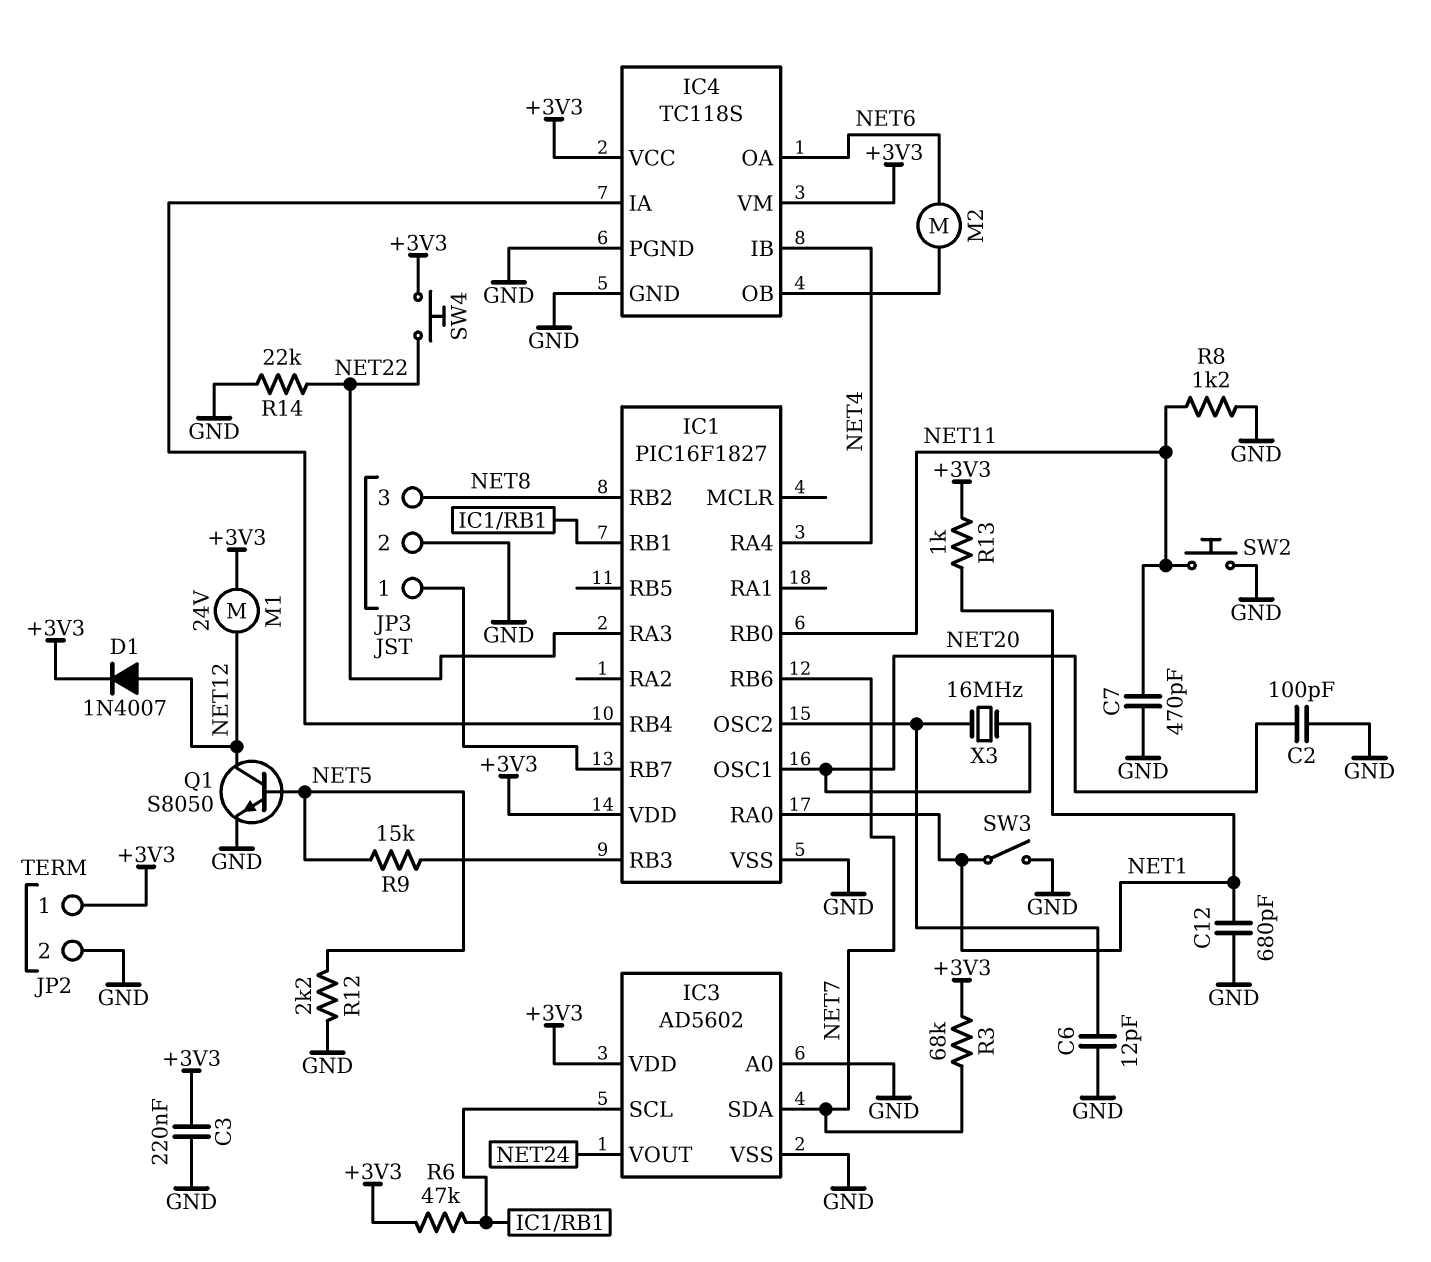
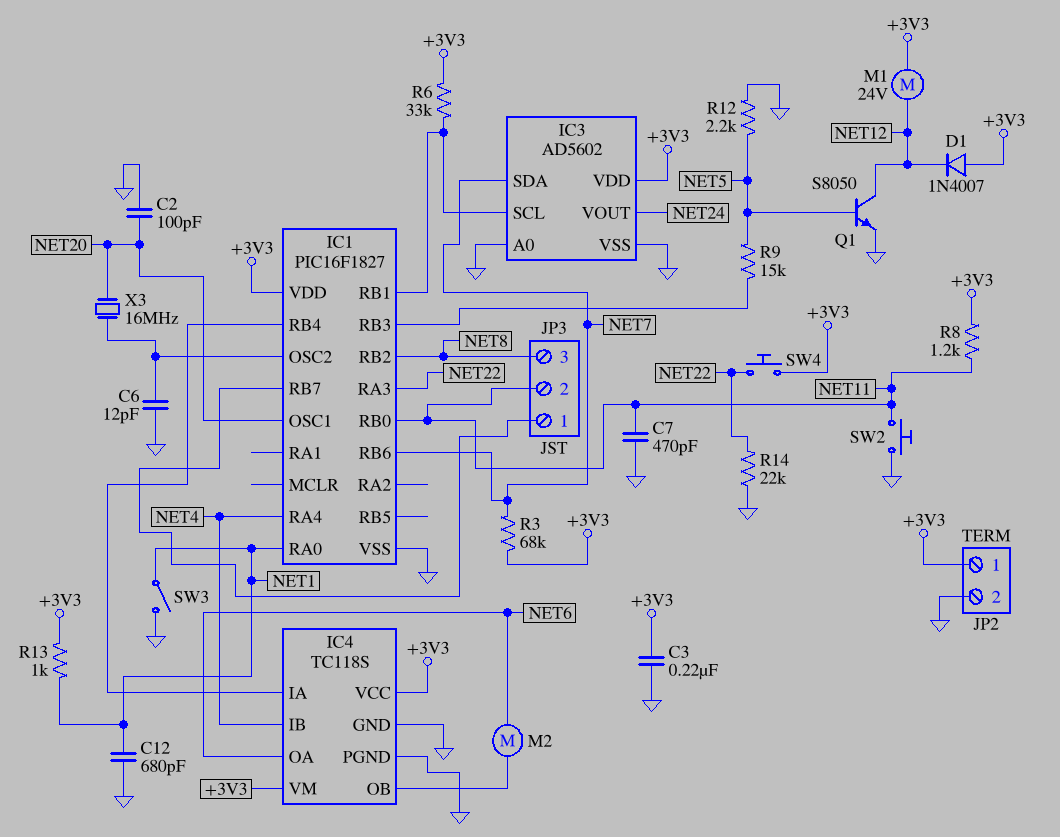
D1: diode 1N4007 (A NET12, K +3V3) -> diode 1N4007 (A +3V3, K NET12)
JP3 pin 2: GND -> NET11
R6: 47k (+3V3, IC1/RB1) -> 33k (+3V3, IC1/RB1)
R8: 1.2k (GND, NET11) -> 1.2k (+3V3, NET11)

